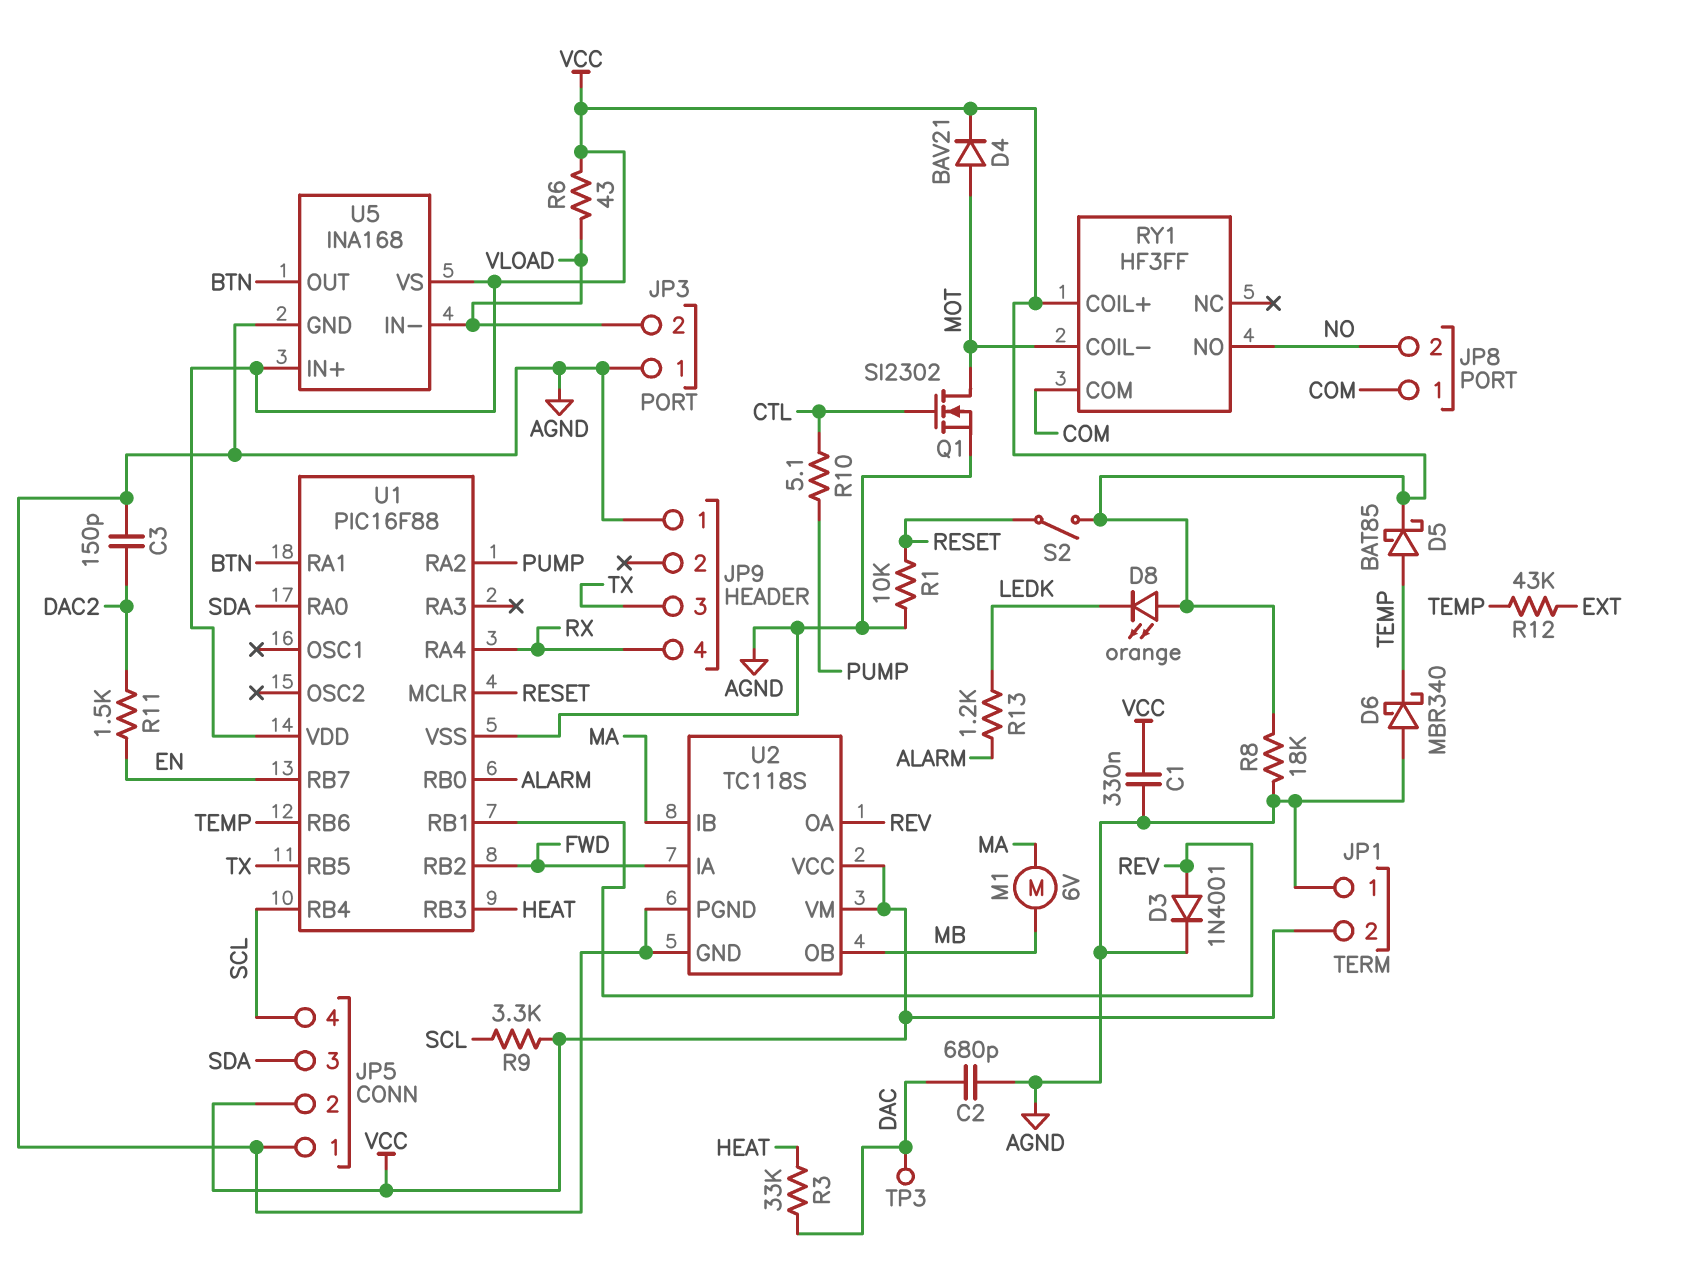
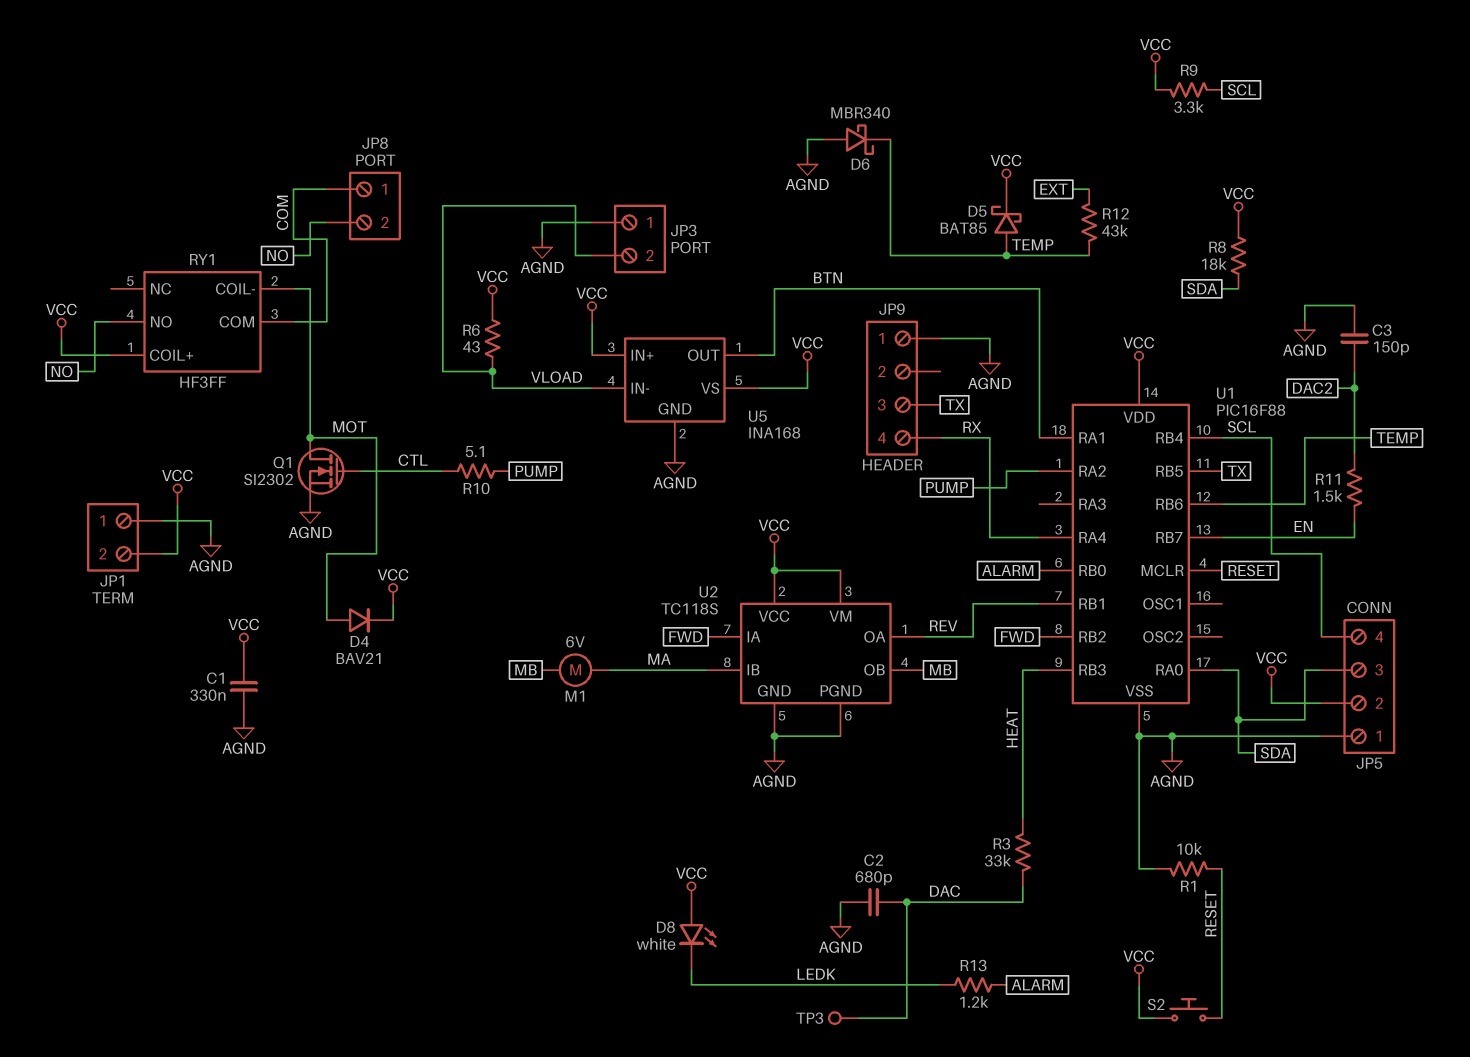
D3: diode 1N4001 (A REV, K AGND) -> none
D8: LED orange (A VCC, K LEDK) -> LED white (A VCC, K LEDK)
R8: 18k (AGND, VCC) -> 18k (SDA, VCC)
S2: switch (RESET, VCC) -> button (RESET, VCC)

